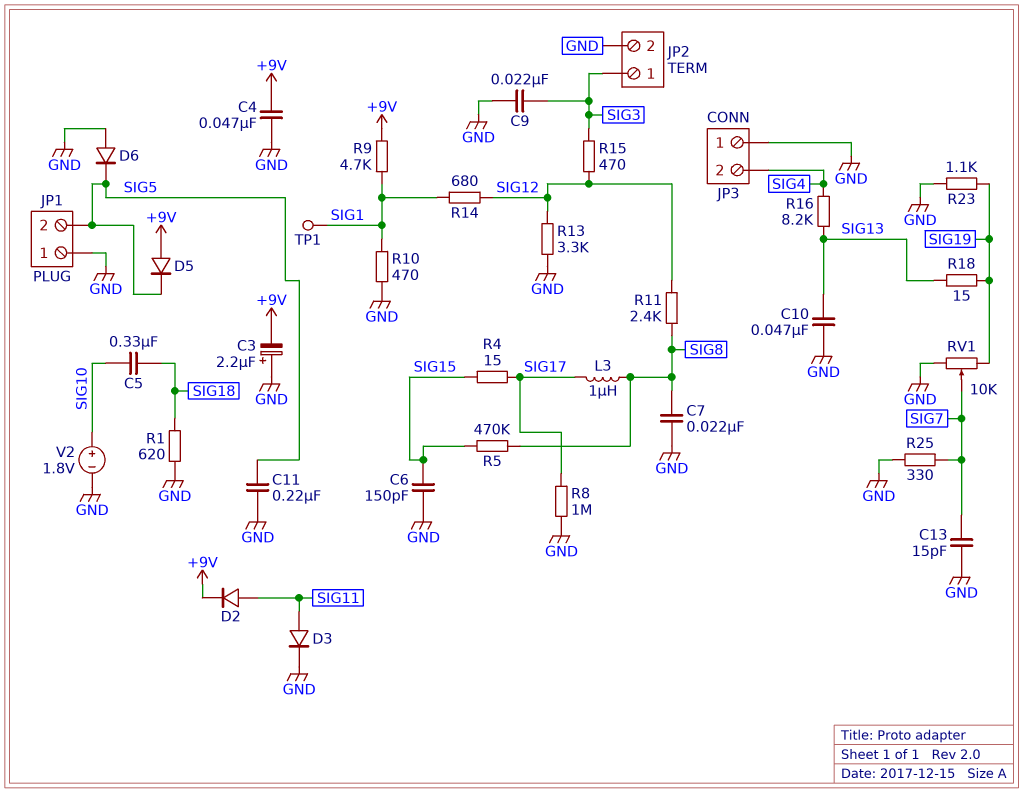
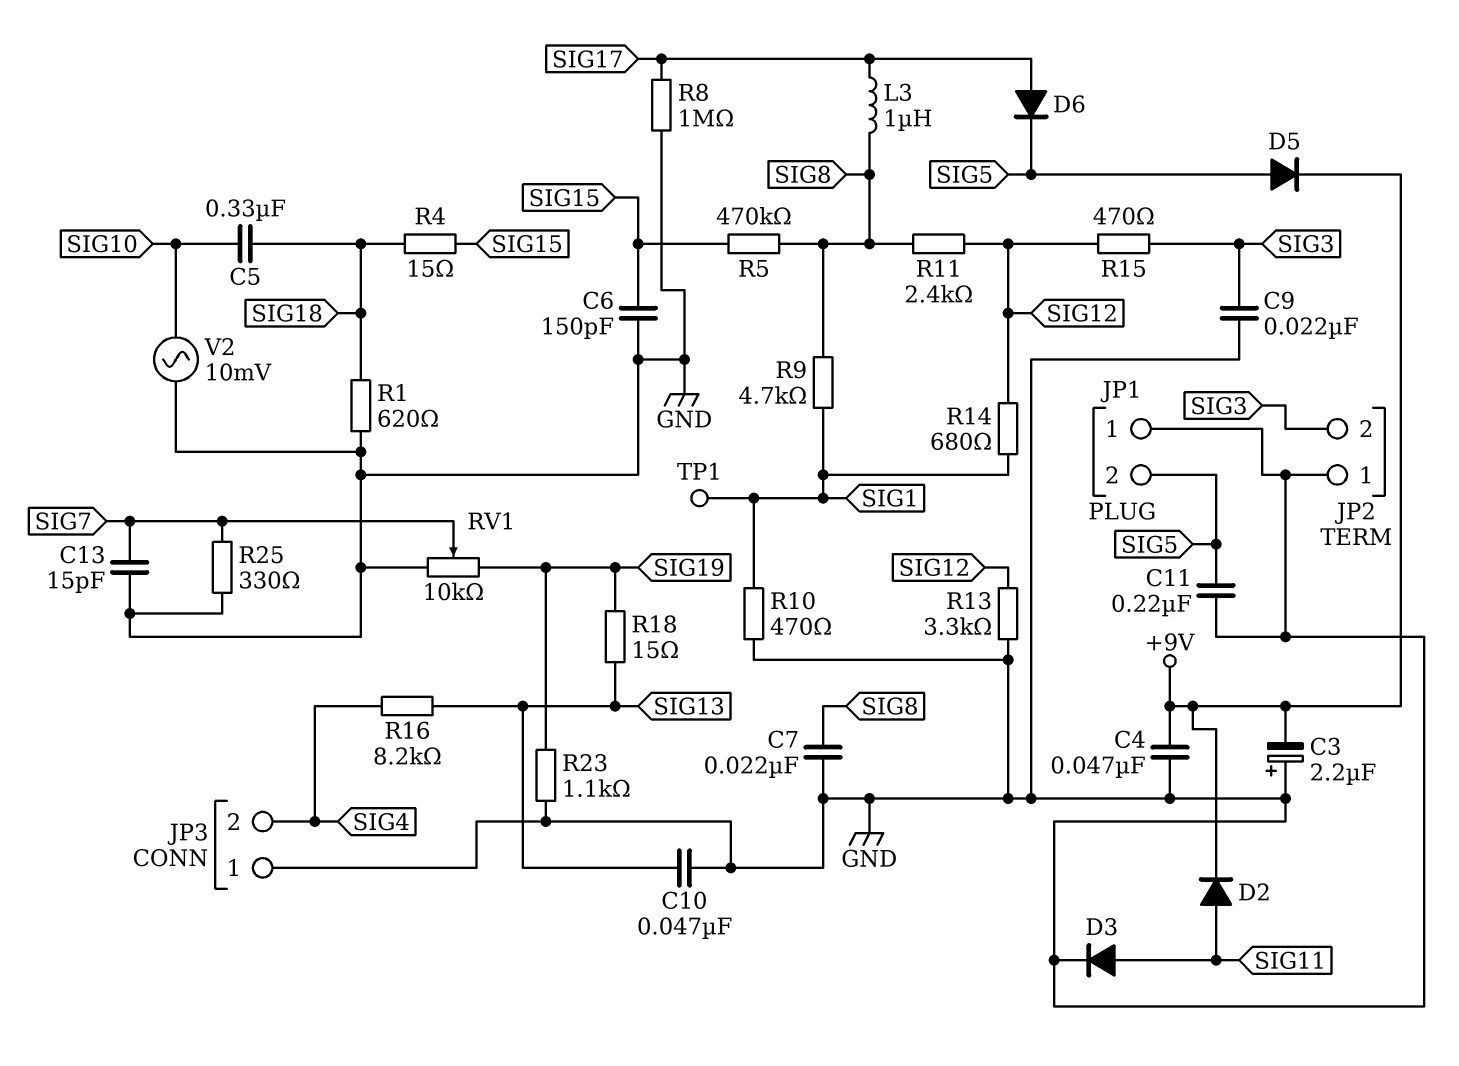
D5: diode (A +9V, K SIG5) -> diode (A SIG5, K +9V)
D6: diode (A GND, K SIG5) -> diode (A SIG17, K SIG5)
JP2 pin 1: SIG3 -> GND
JP2 pin 2: GND -> SIG3
R4: 15 (SIG15, SIG17) -> 15 (SIG15, SIG18)
R9: 4.7k (+9V, SIG1) -> 4.7k (SIG1, SIG8)
V2: 1.8V (plus SIG10, minus GND) -> AC 10mV (GND, SIG10)

